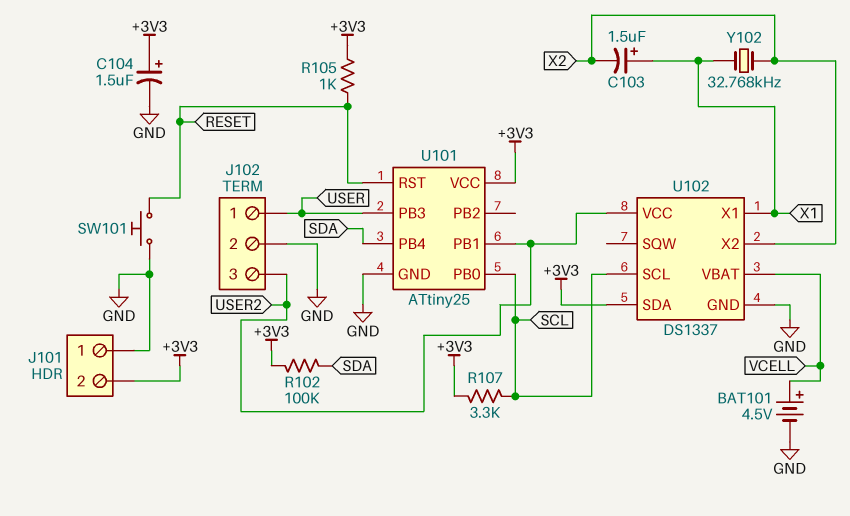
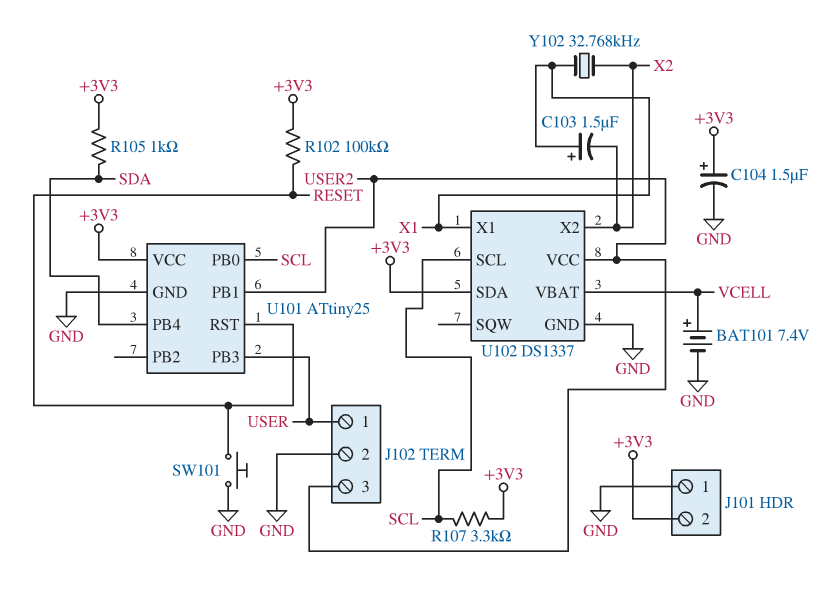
BAT101: 4.5V (plus VCELL, minus GND) -> 7.4V (plus VCELL, minus GND)
R102: 100k (+3V3, SDA) -> 100k (+3V3, RESET)
R105: 1k (+3V3, RESET) -> 1k (+3V3, SDA)

